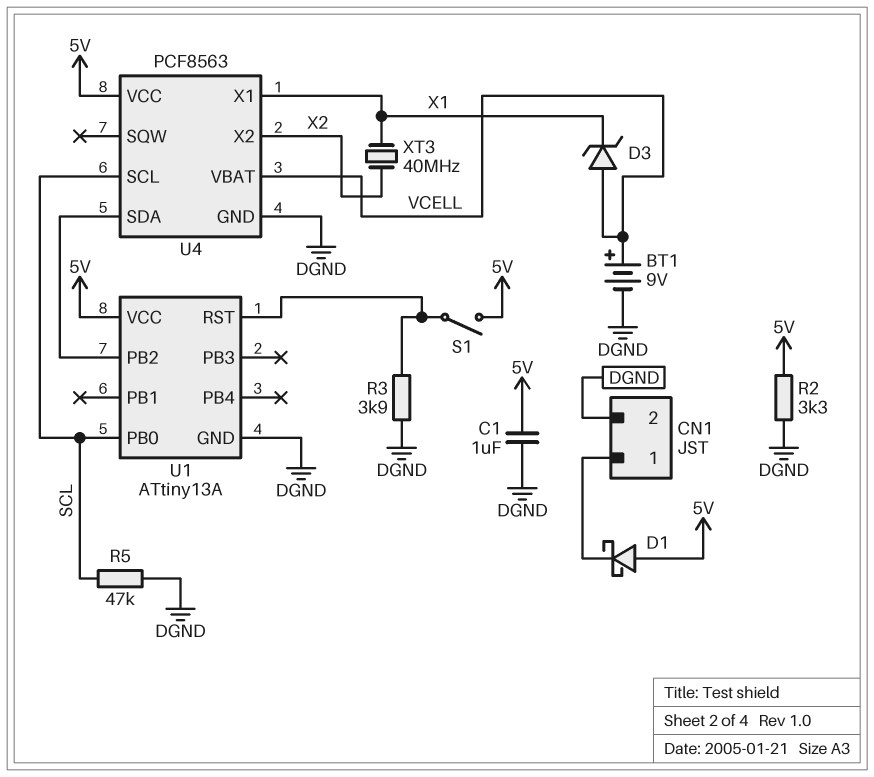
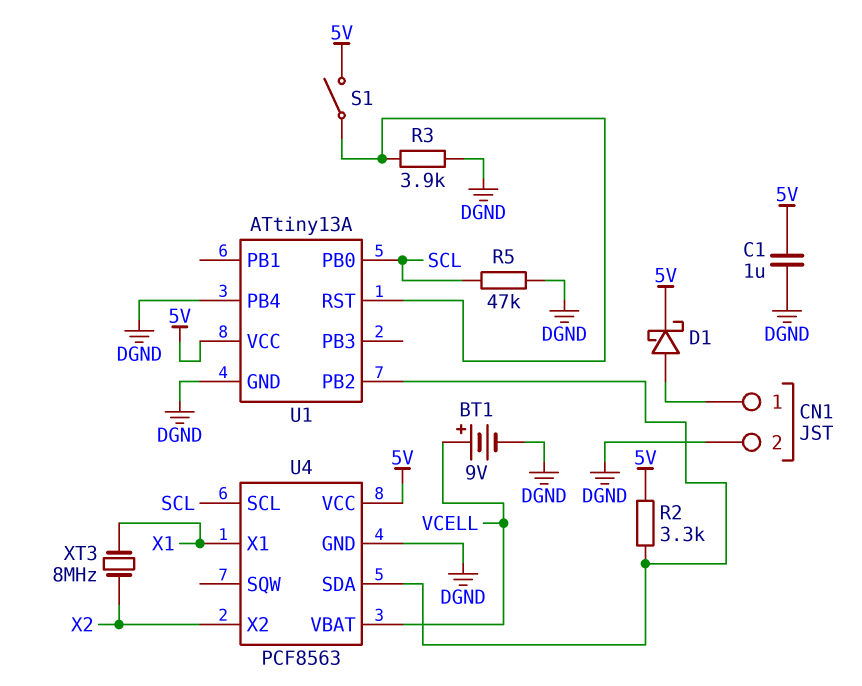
D1: schottky (A 5V, K CN1/1) -> schottky (A CN1/1, K 5V)
D3: zener (A VCELL, K X1) -> none
R2: 3.3k (5V, DGND) -> 3.3k (5V, U1/PB2)
U1 pin PB4: none -> DGND
XT3: 40MHz (X1, X2) -> 8MHz (X1, X2)

